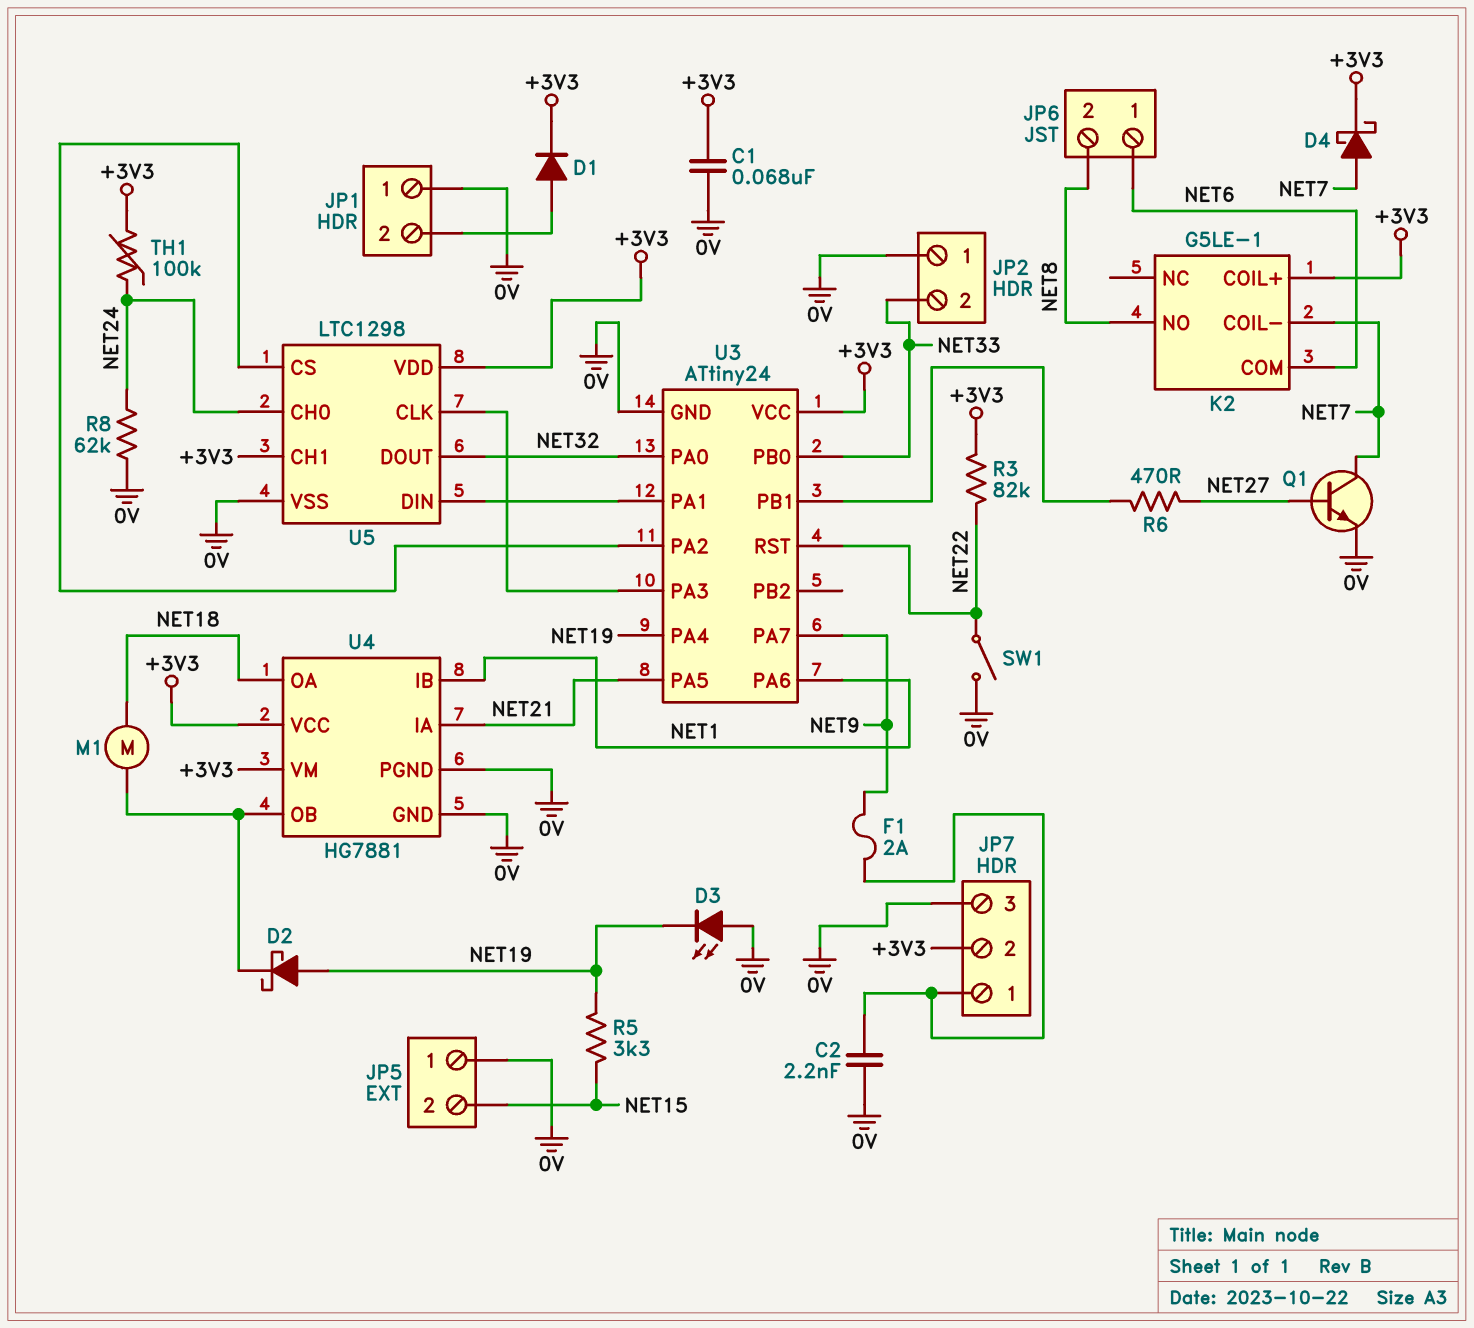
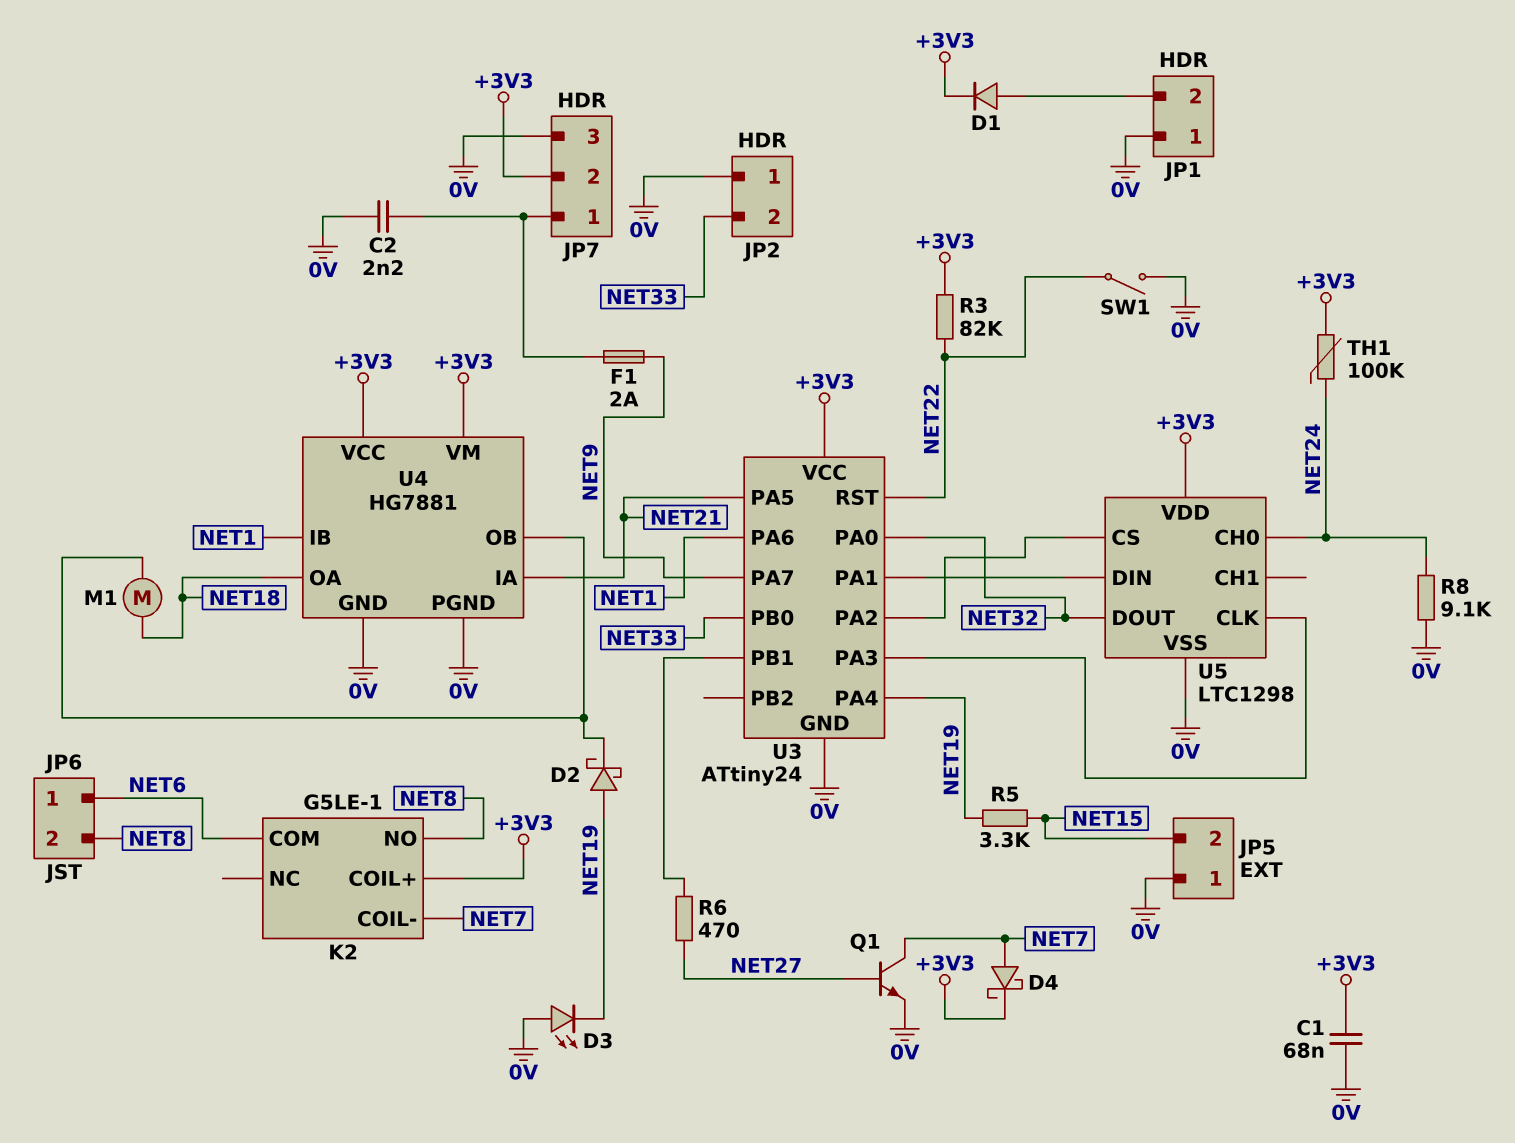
R8: 62k (0V, NET24) -> 9.1k (0V, NET24)
U5 pin CH1: +3V3 -> none

